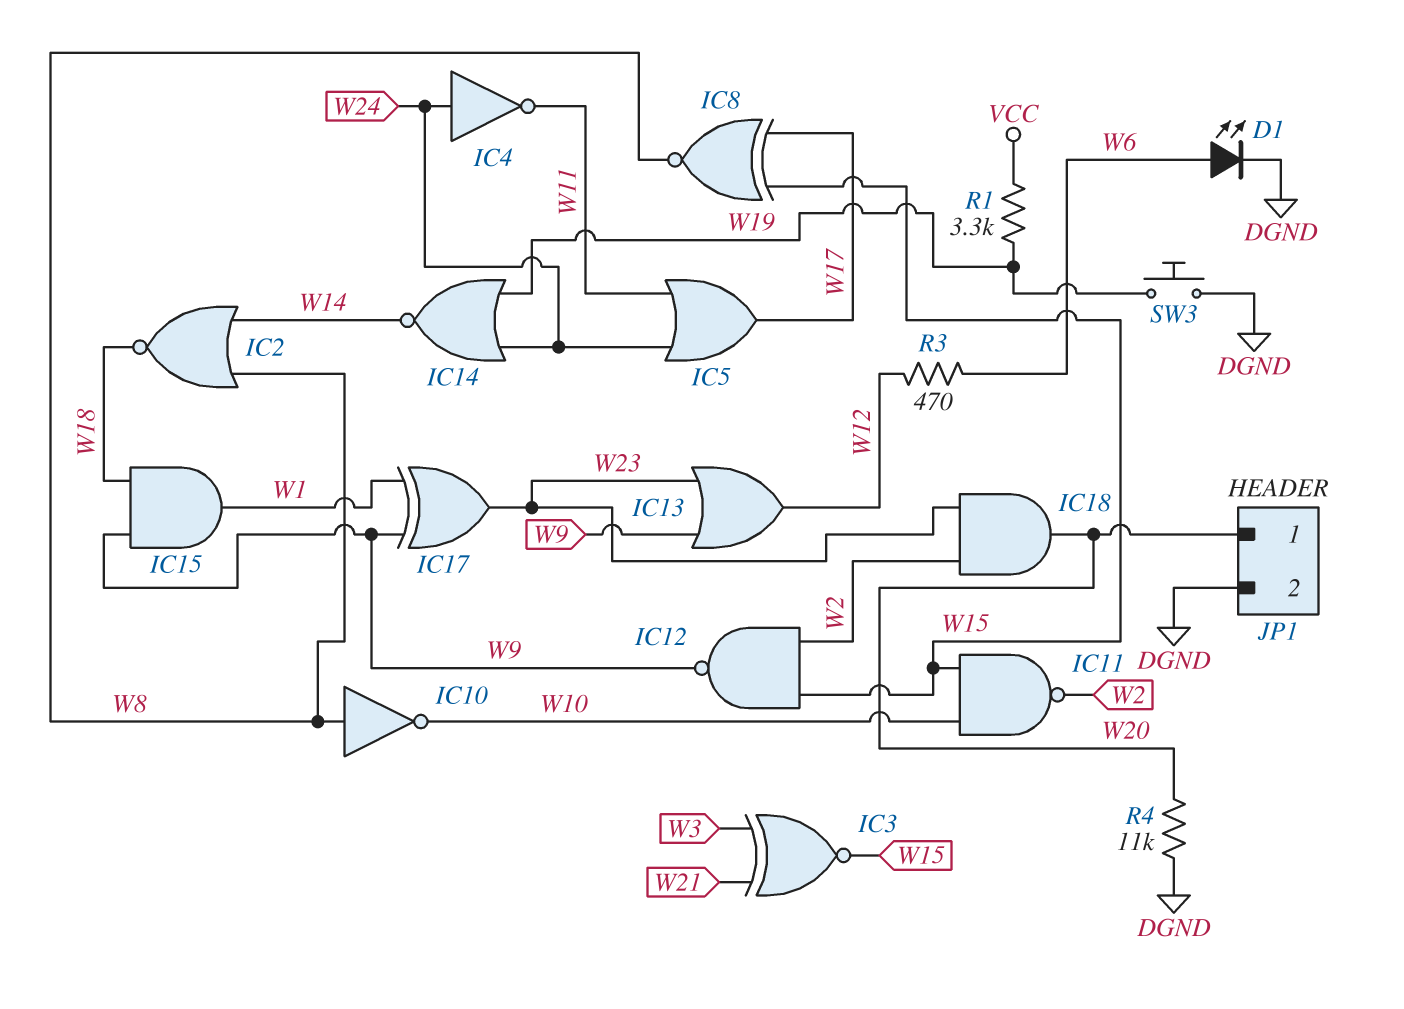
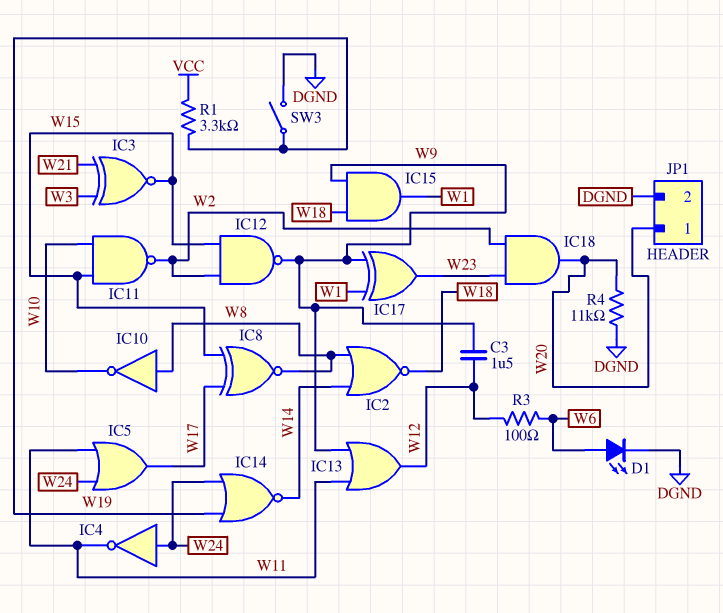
C3: none -> 1.5uF (W9, W12)
IC13: OR (in W9, in W23, out W12) -> OR (in W9, in W11, out W12)
R3: 470 (W6, W12) -> 100 (W6, W12)
SW3: button (DGND, W19) -> switch (DGND, W19)

